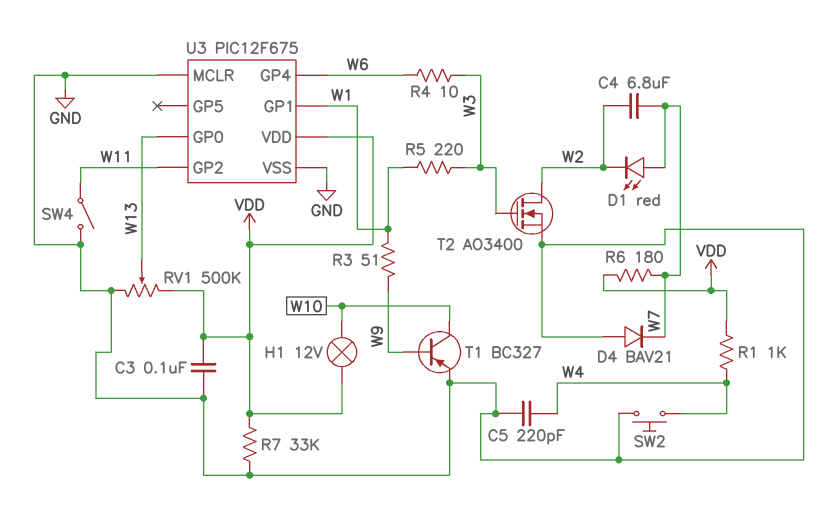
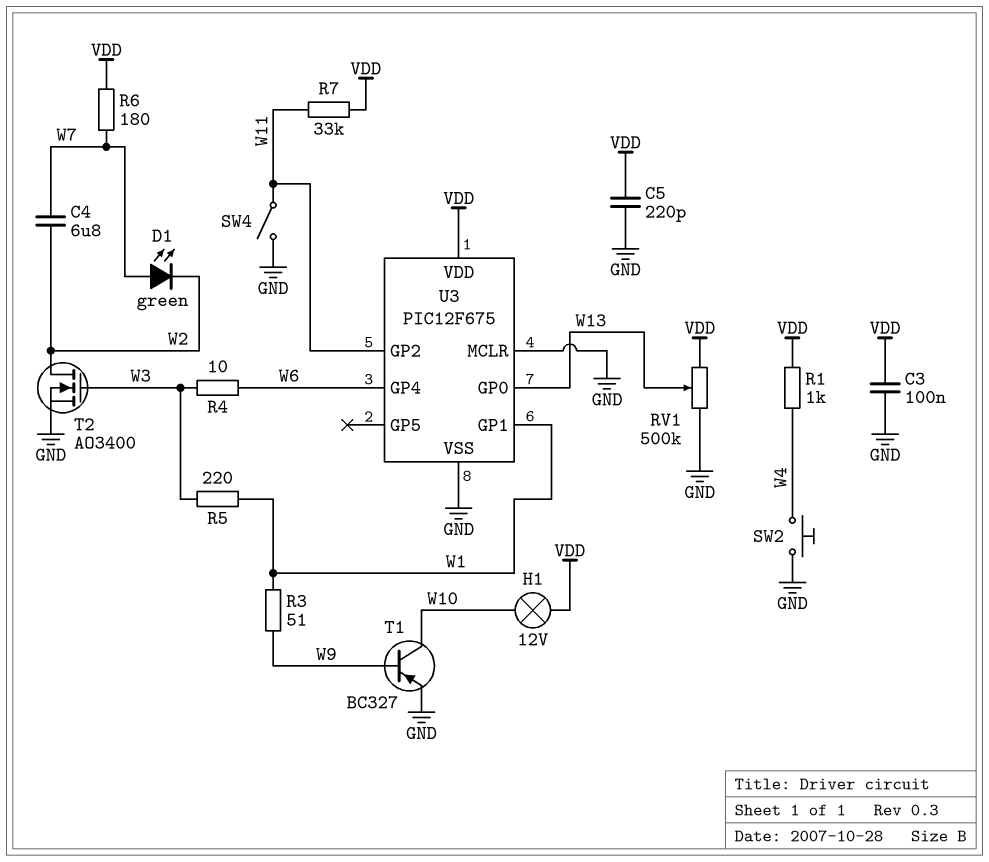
C5: 220pF (GND, W4) -> 220pF (GND, VDD)
D1: LED red (A W7, K W2) -> LED green (A W7, K W2)
D4: diode BAV21 (A GND, K W7) -> none
R7: 33k (GND, VDD) -> 33k (VDD, W11)

